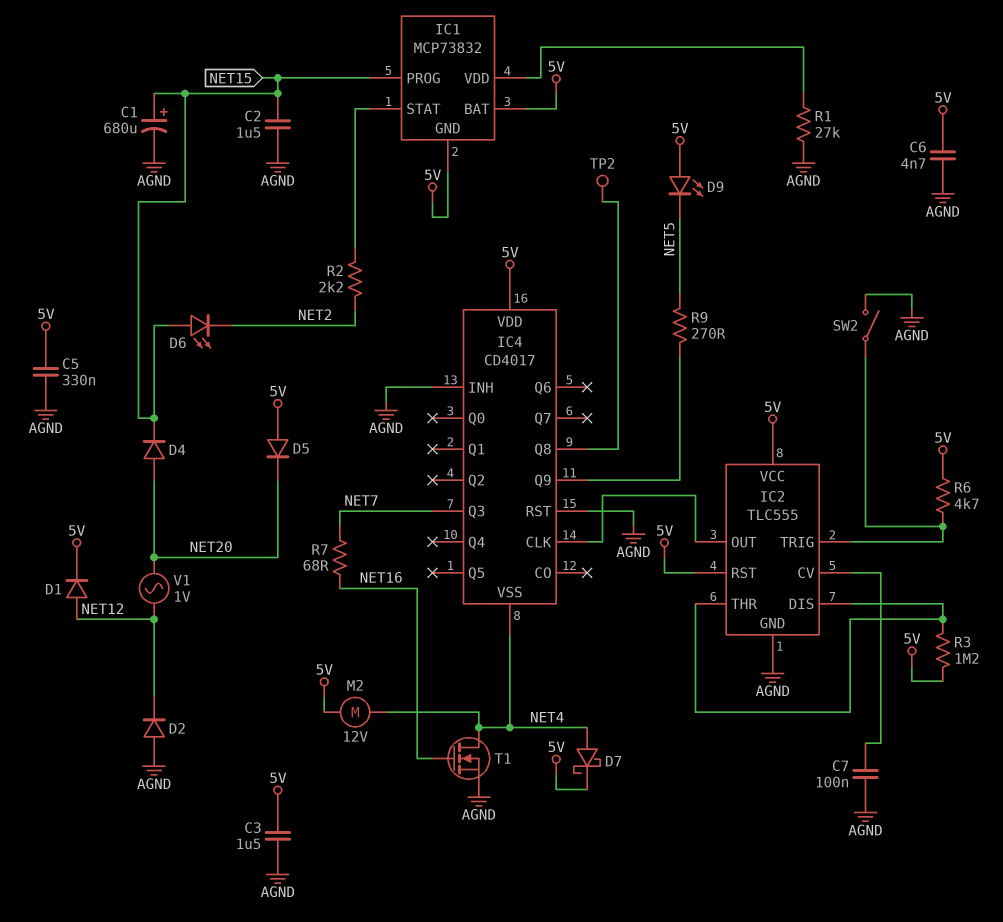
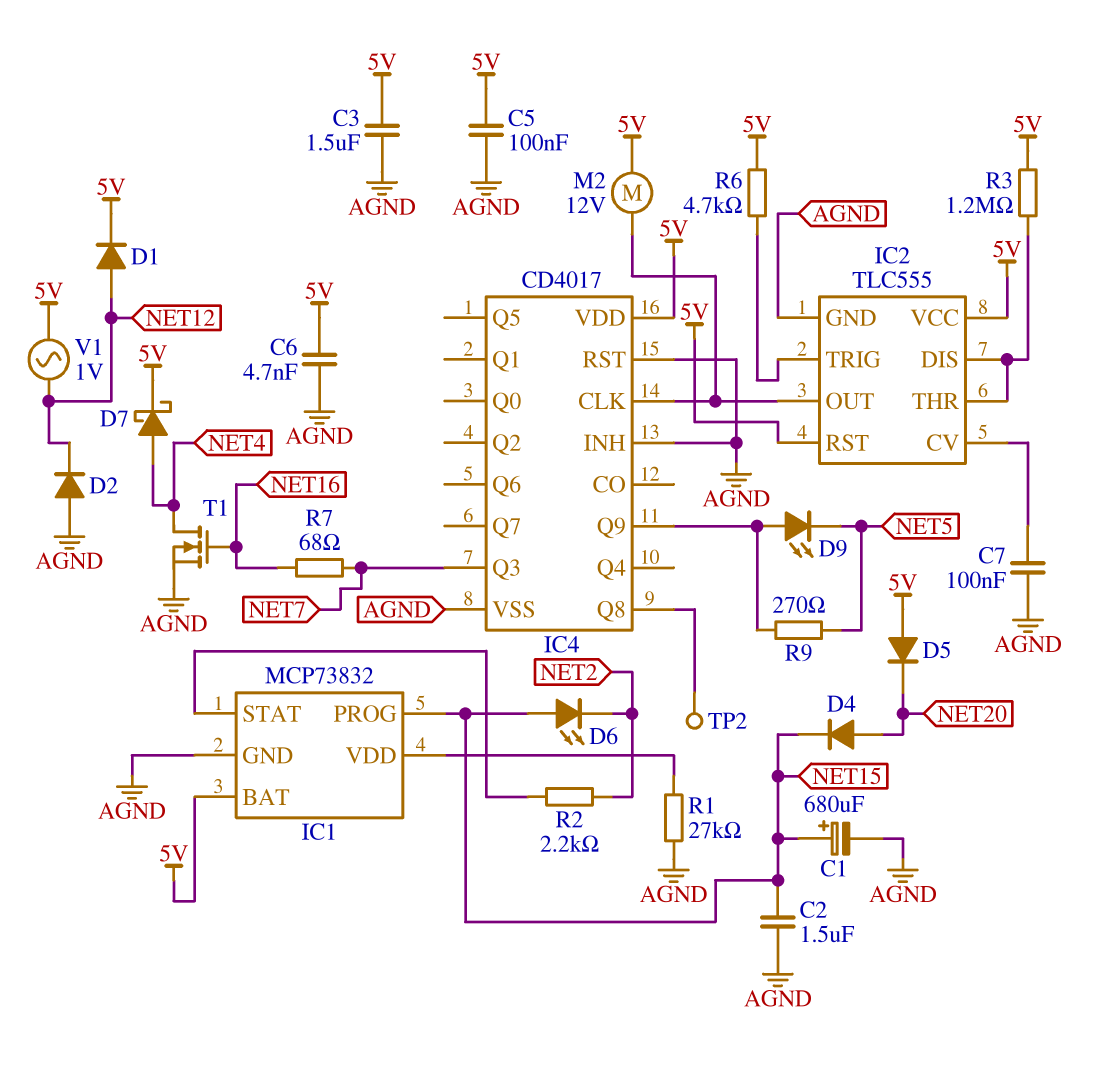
C5: 330nF (5V, AGND) -> 100nF (5V, AGND)
D9: LED (A 5V, K NET5) -> LED (A IC4/Q9, K NET5)
IC1 pin GND: 5V -> AGND
IC4 pin VSS: NET4 -> AGND
M2: motor 12V (5V, NET4) -> motor 12V (5V, IC2/OUT)
SW2: switch (AGND, IC2/TRIG) -> none
V1: AC 1V (NET12, NET20) -> AC 1V (5V, NET12)

